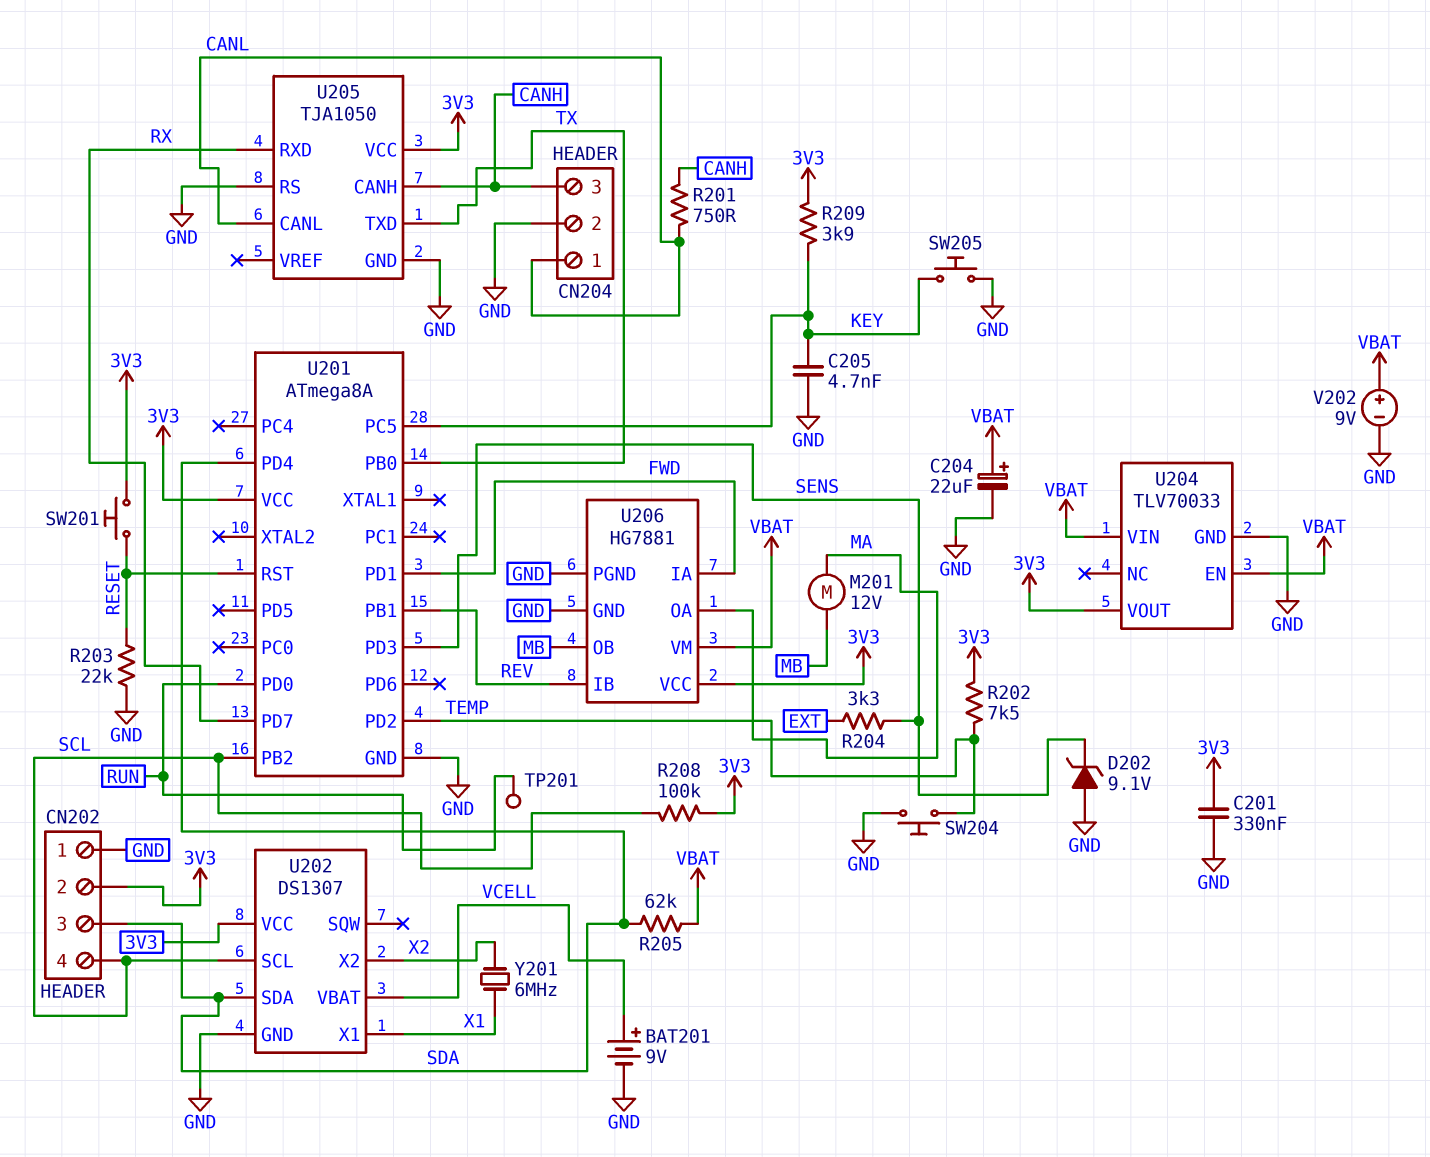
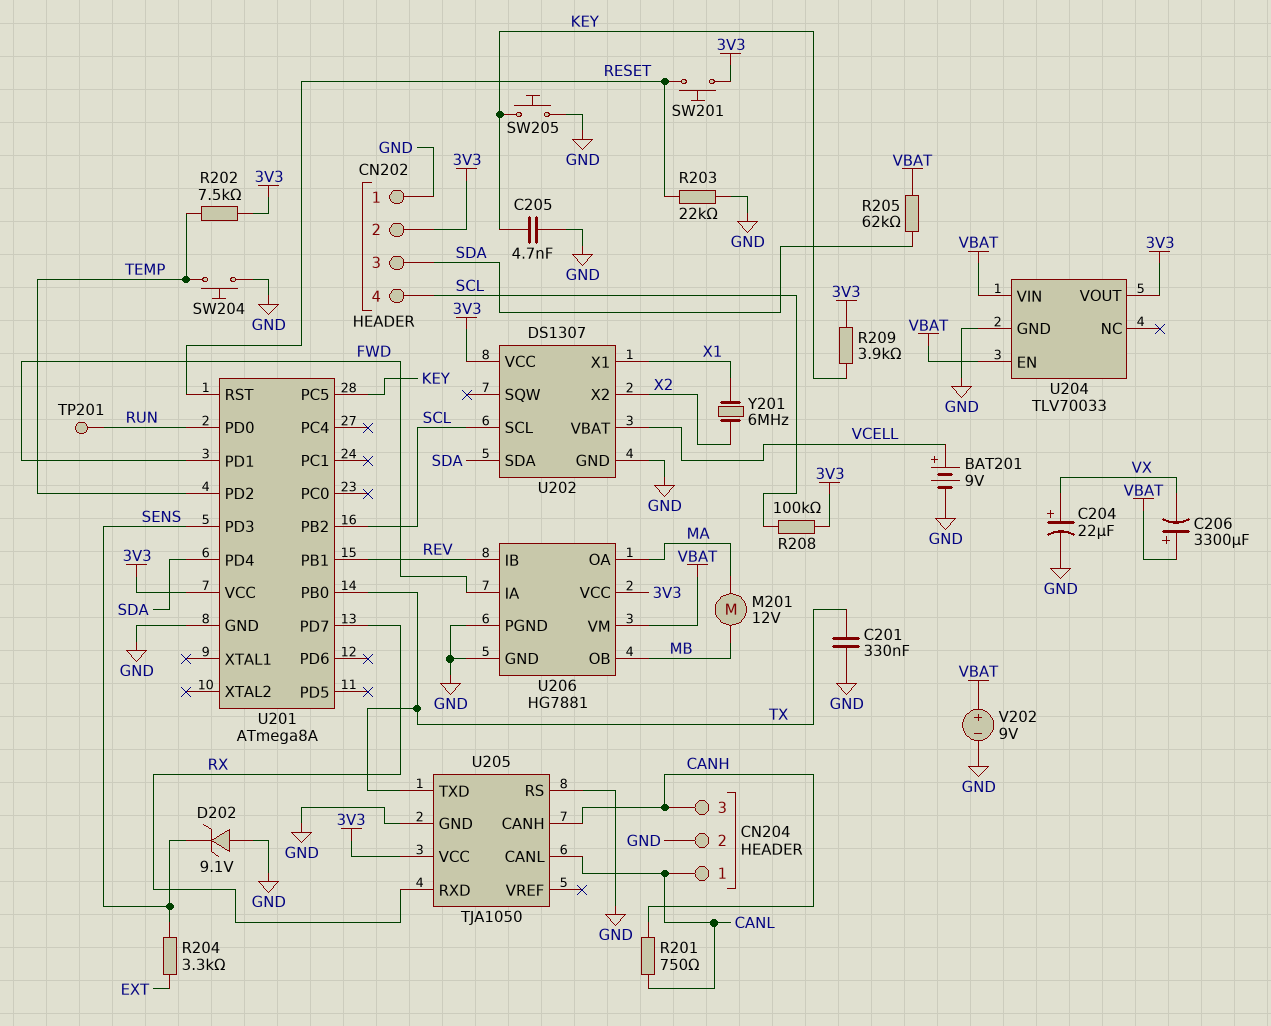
C201: 330nF (3V3, GND) -> 330nF (GND, TX)
C204: 22uF (plus VBAT, minus GND) -> 22uF (plus VX, minus GND)
C206: none -> 3300uF (plus VBAT, minus VX)

